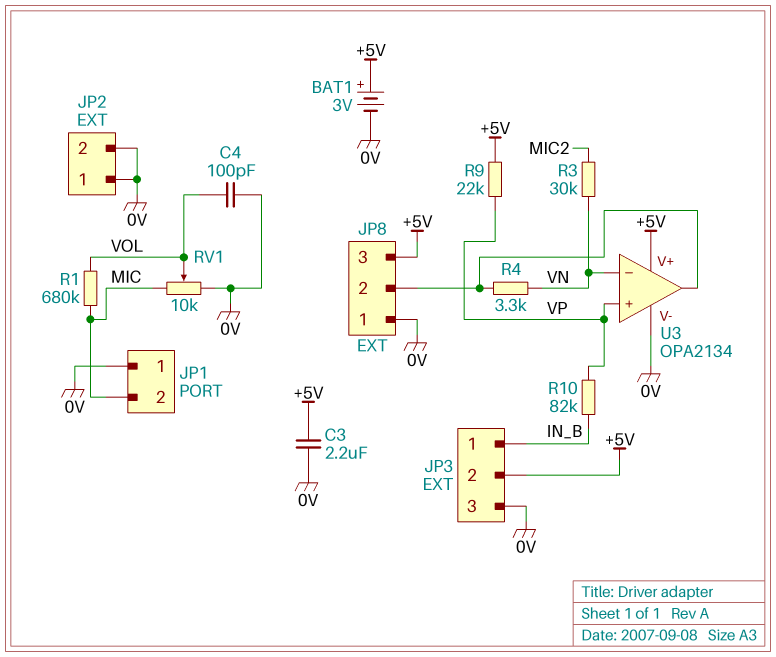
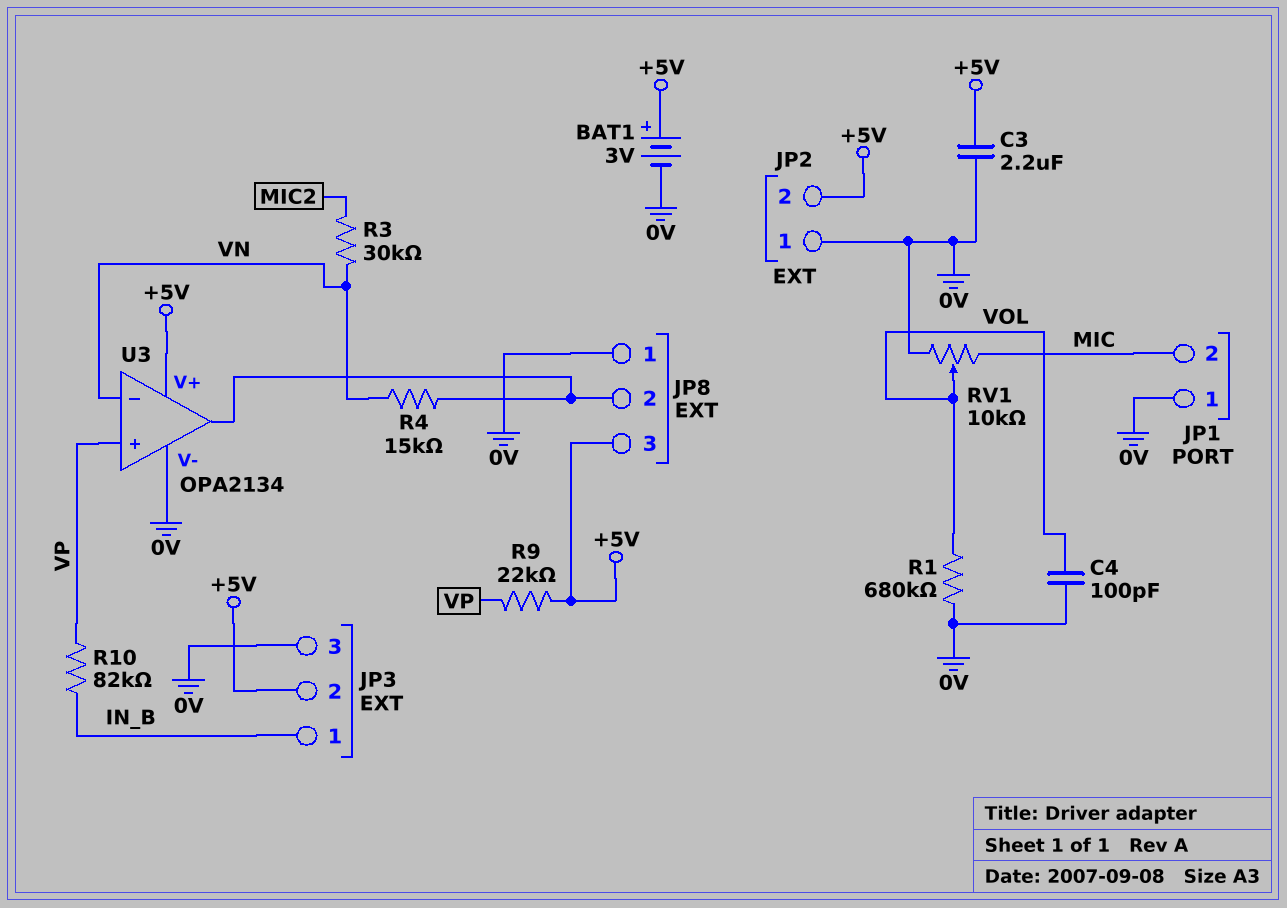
JP2 pin 2: 0V -> +5V
R1: 680k (MIC, VOL) -> 680k (0V, VOL)
R4: 3.3k (JP8/2, VN) -> 15k (JP8/2, VN)

